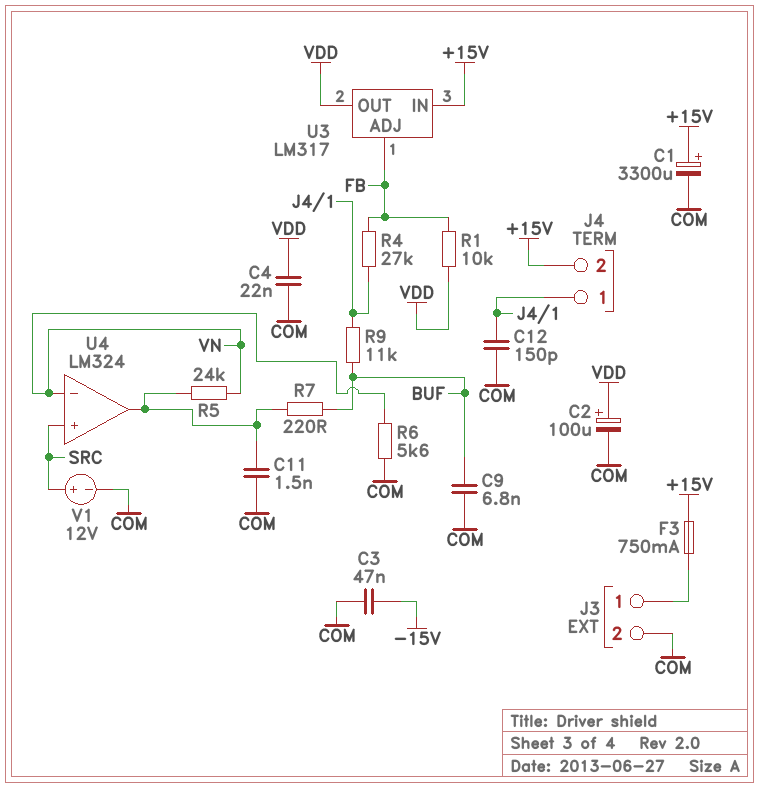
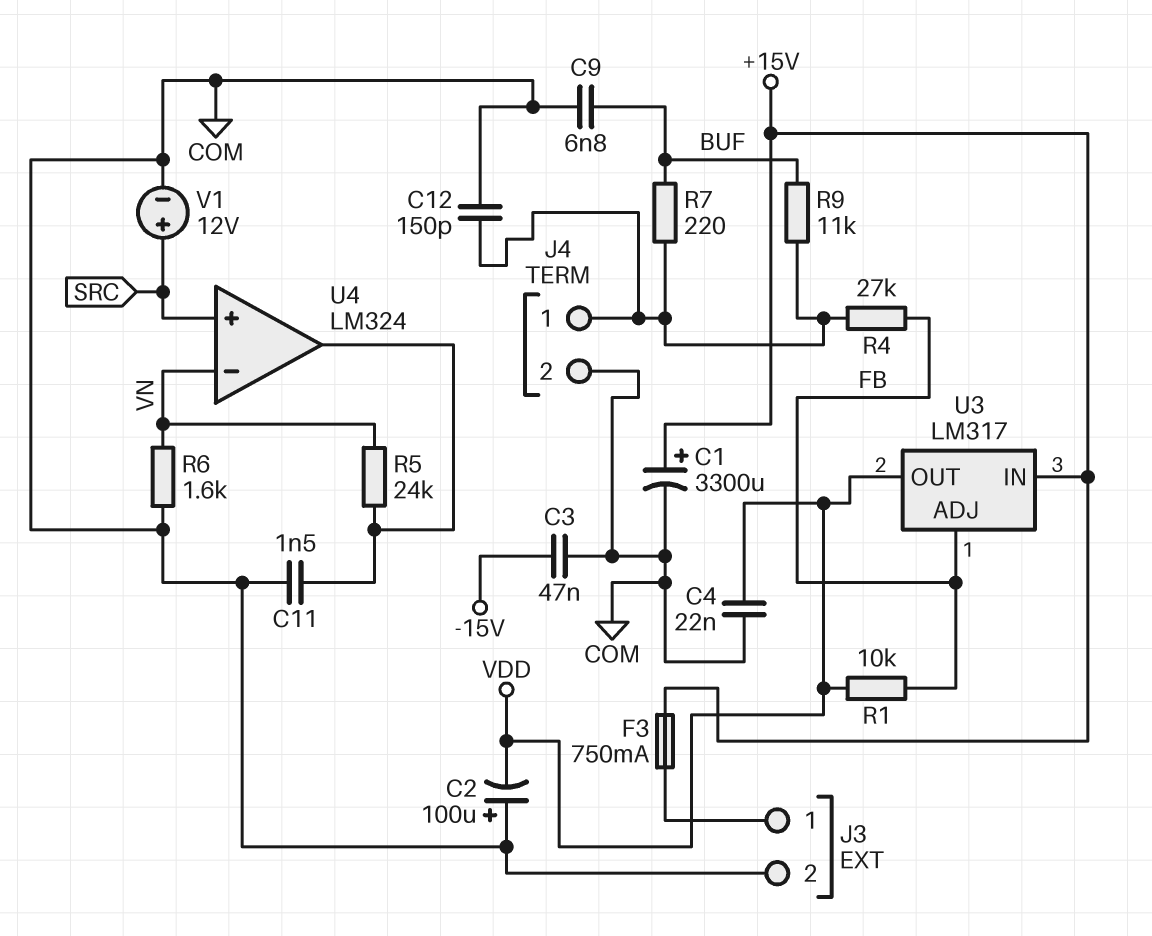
C2: 100uF (plus VDD, minus COM) -> 100uF (plus COM, minus VDD)
J4 pin 2: +15V -> COM
R6: 5.6k (COM, VN) -> 1.6k (COM, VN)
R7: 220 (BUF, U4/out) -> 220 (BUF, J4/1)

